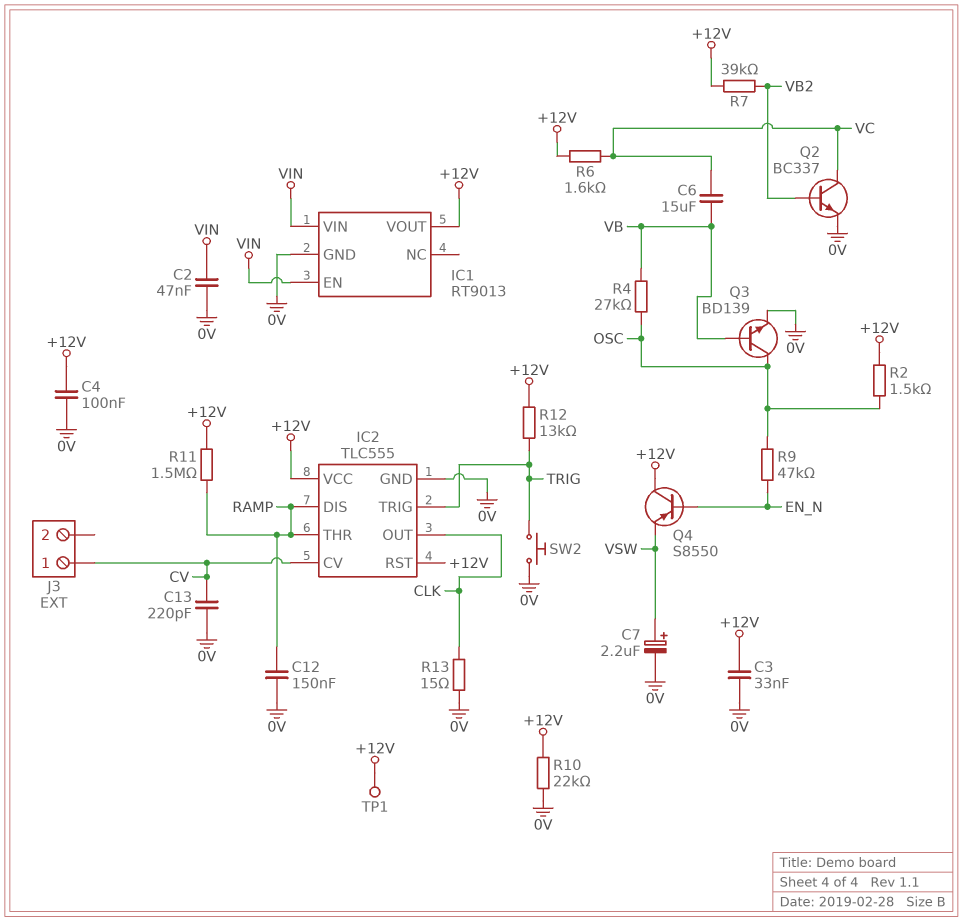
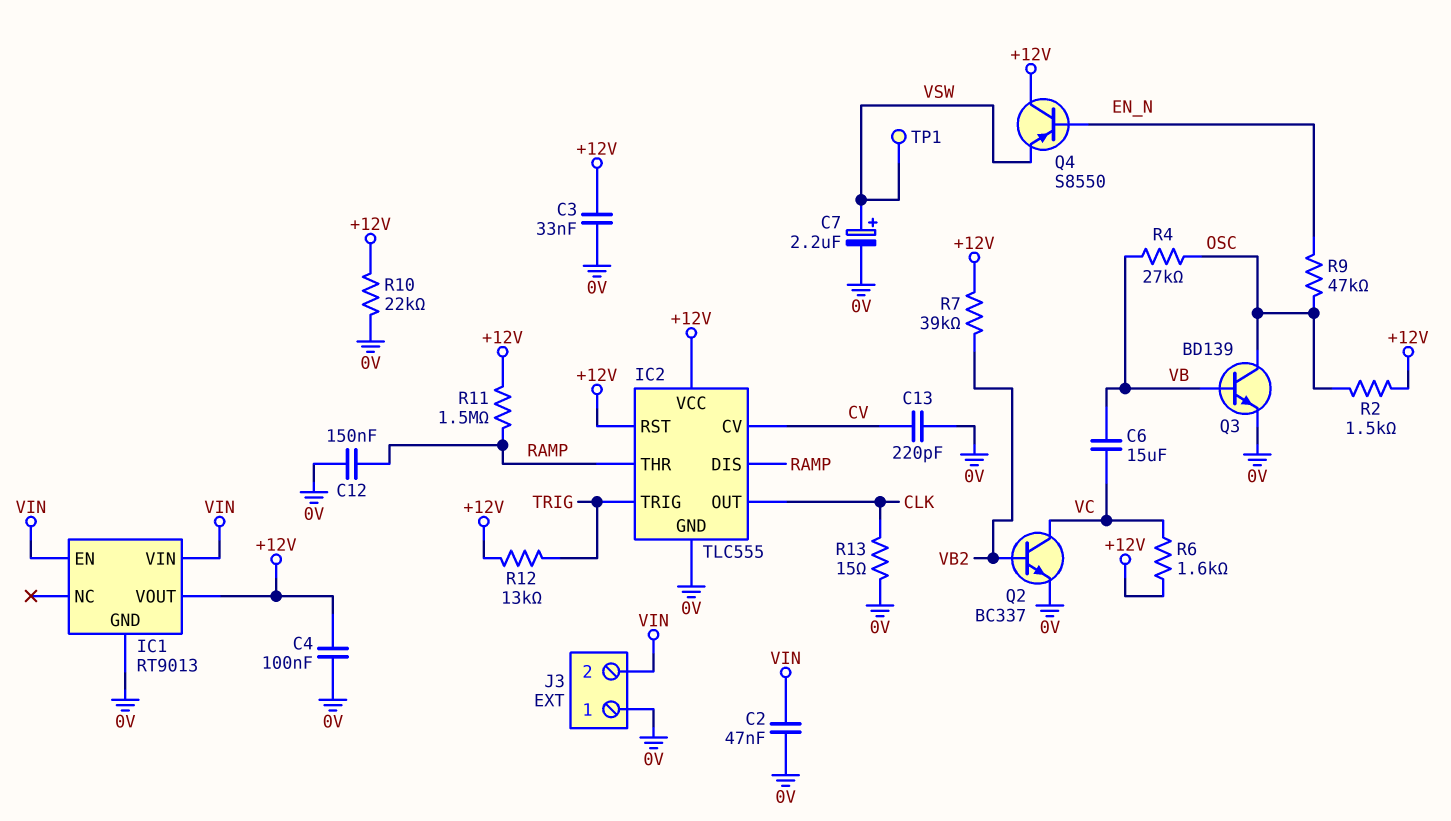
J3 pin 1: CV -> 0V
J3 pin 2: none -> VIN
SW2: button (0V, TRIG) -> none
TP1: test point (+12V) -> test point (VSW)

